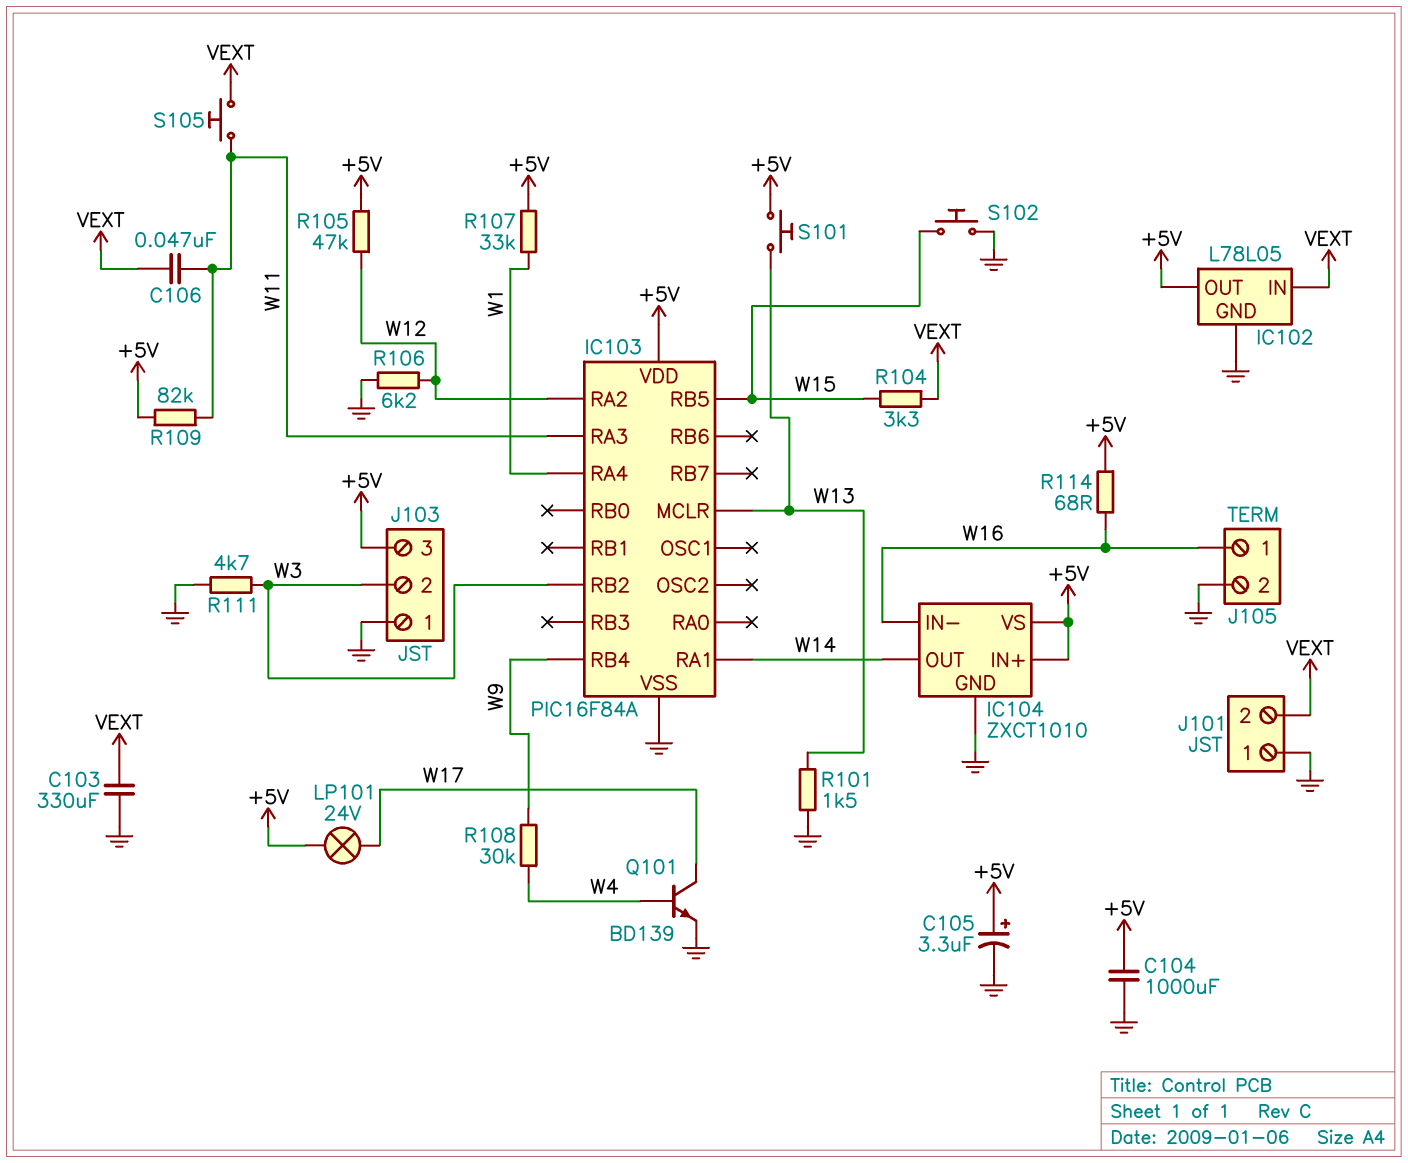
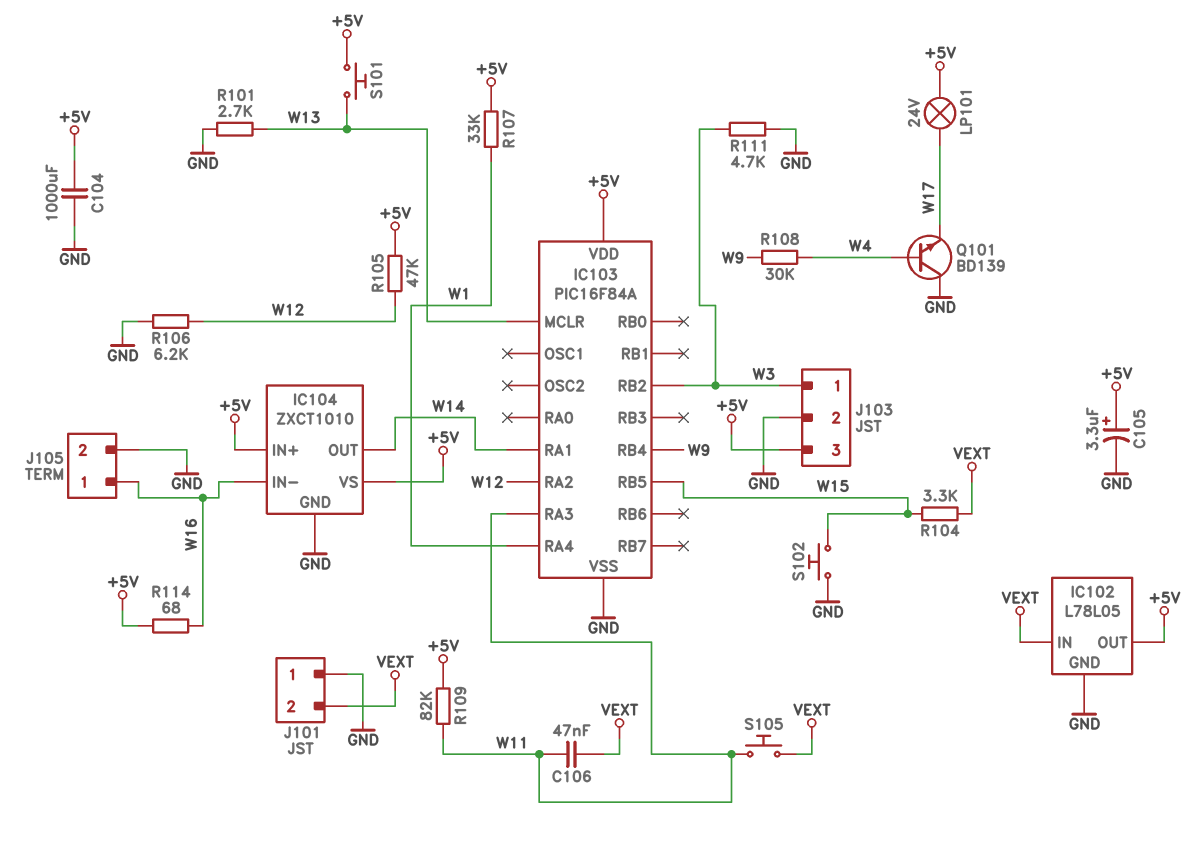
C103: 330uF (GND, VEXT) -> none
J103 pin 1: GND -> W3
J103 pin 2: W3 -> GND
Q101: NPN BD139 (B W4, C W17, E GND) -> NPN BD139 (B W4, C GND, E W17)
R101: 1.5k (GND, W13) -> 2.7k (GND, W13)

